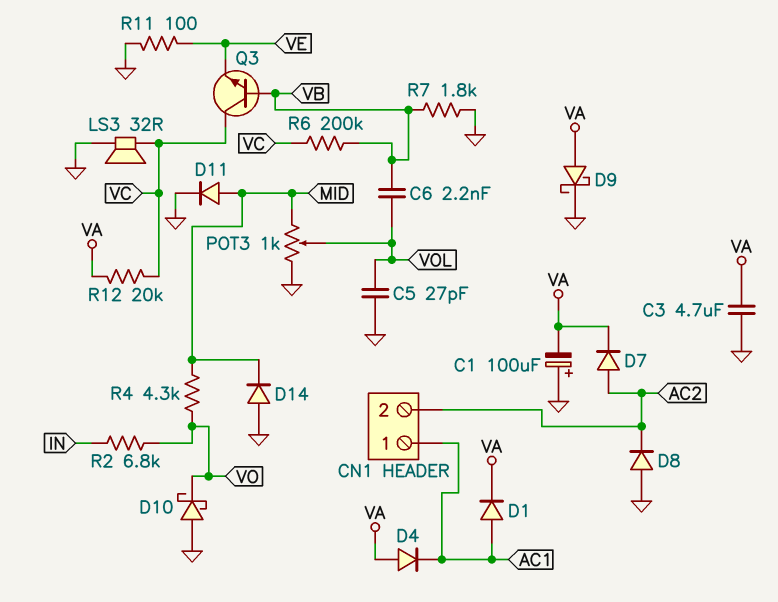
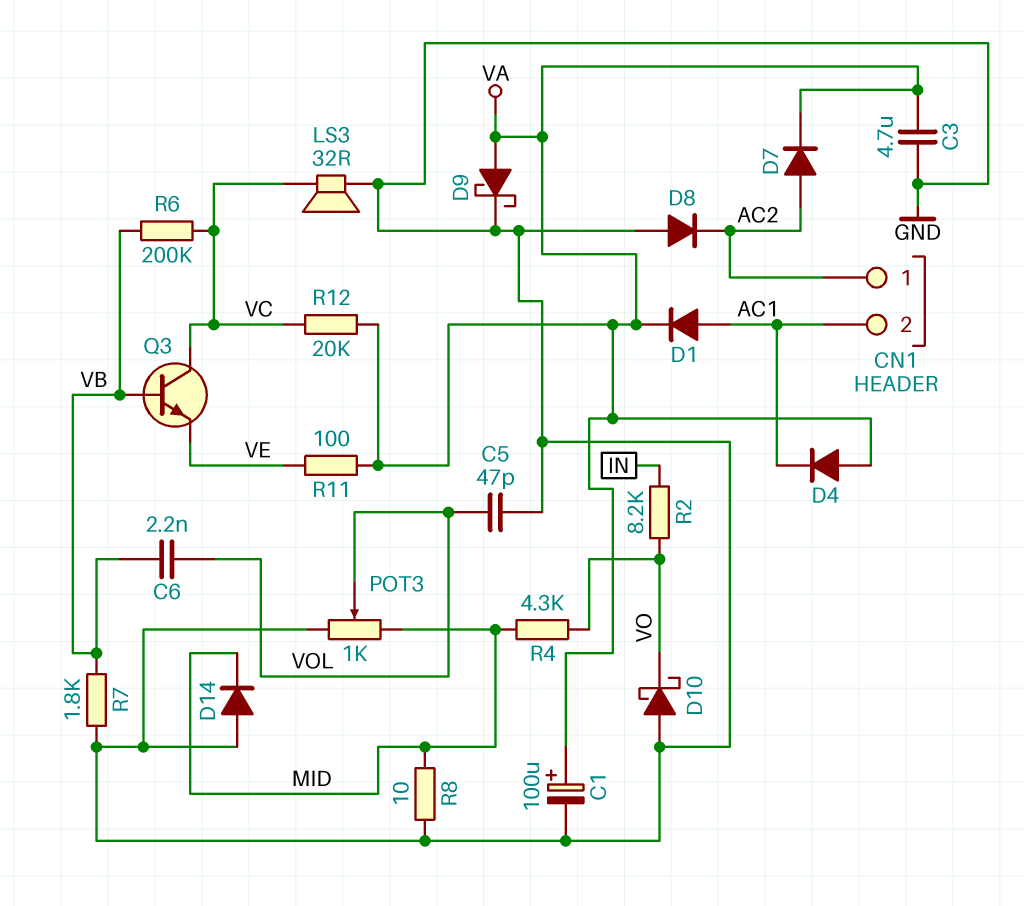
C1: 100uF (plus GND, minus VA) -> 100uF (plus VA, minus GND)
C5: 27pF (GND, VOL) -> 47pF (GND, VOL)
CN1 pin 1: AC1 -> AC2
CN1 pin 2: AC2 -> AC1
D11: diode (A MID, K GND) -> none
R2: 6.8k (IN, VO) -> 8.2k (IN, VO)
R8: none -> 10 (GND, MID)
R11: 100 (GND, VE) -> 100 (VA, VE)

